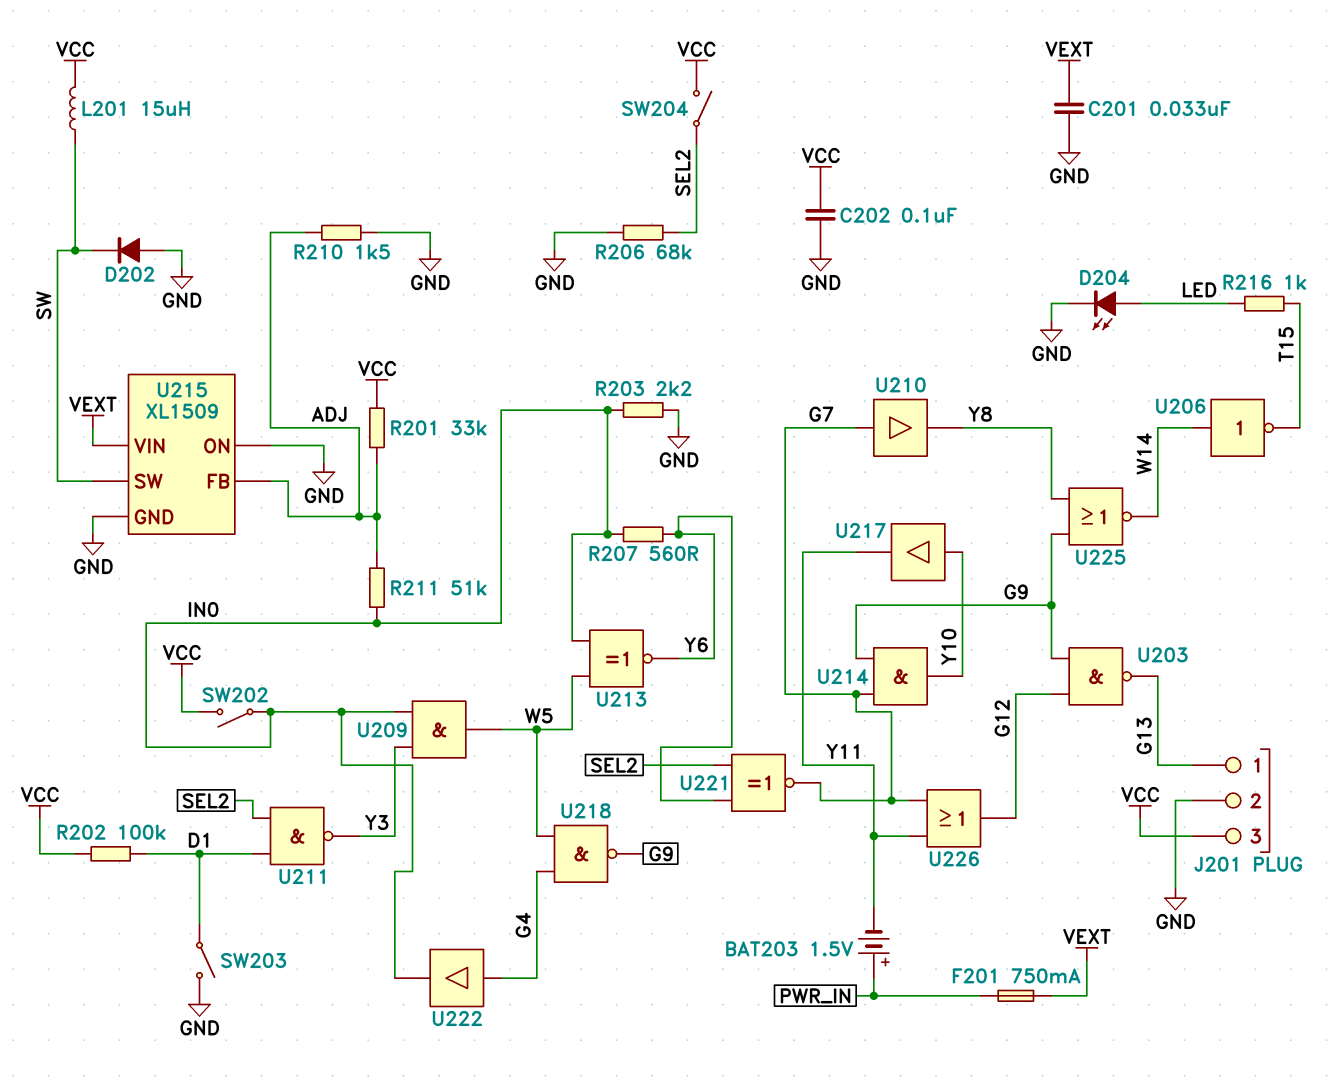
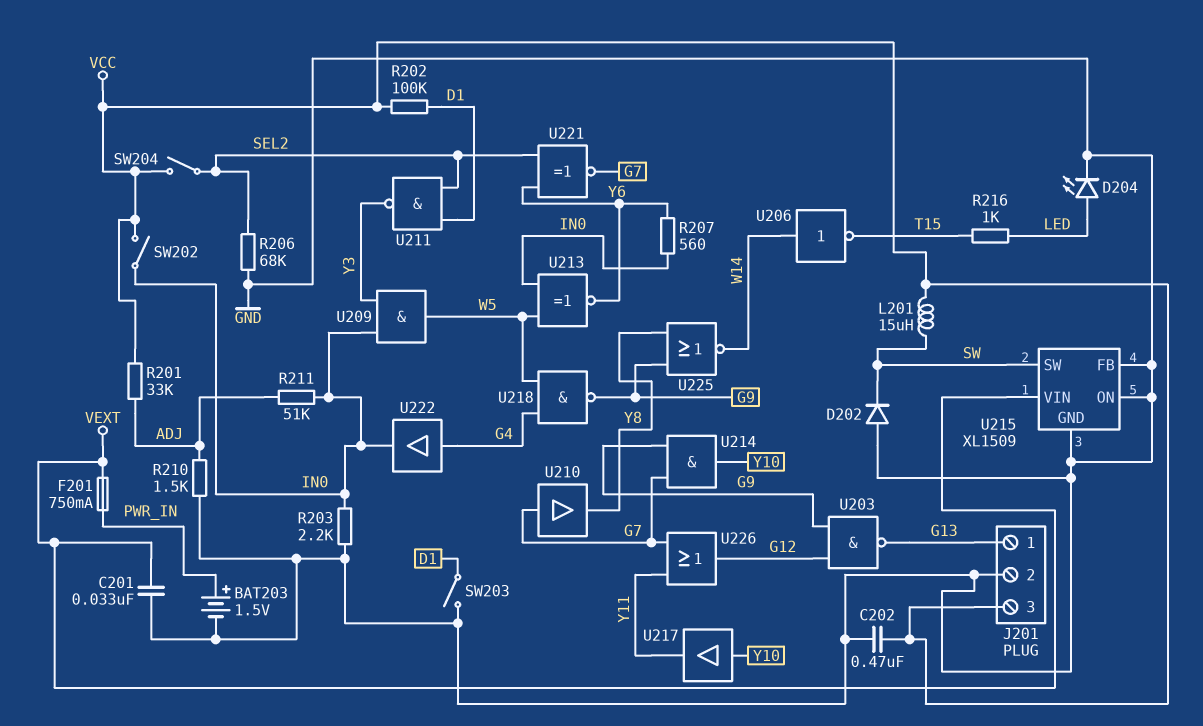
BAT203: 1.5V (plus PWR_IN, minus Y11) -> 1.5V (plus PWR_IN, minus GND)
C202: 100nF (GND, VCC) -> 470nF (GND, VCC)
U215 pin FB: ADJ -> GND

